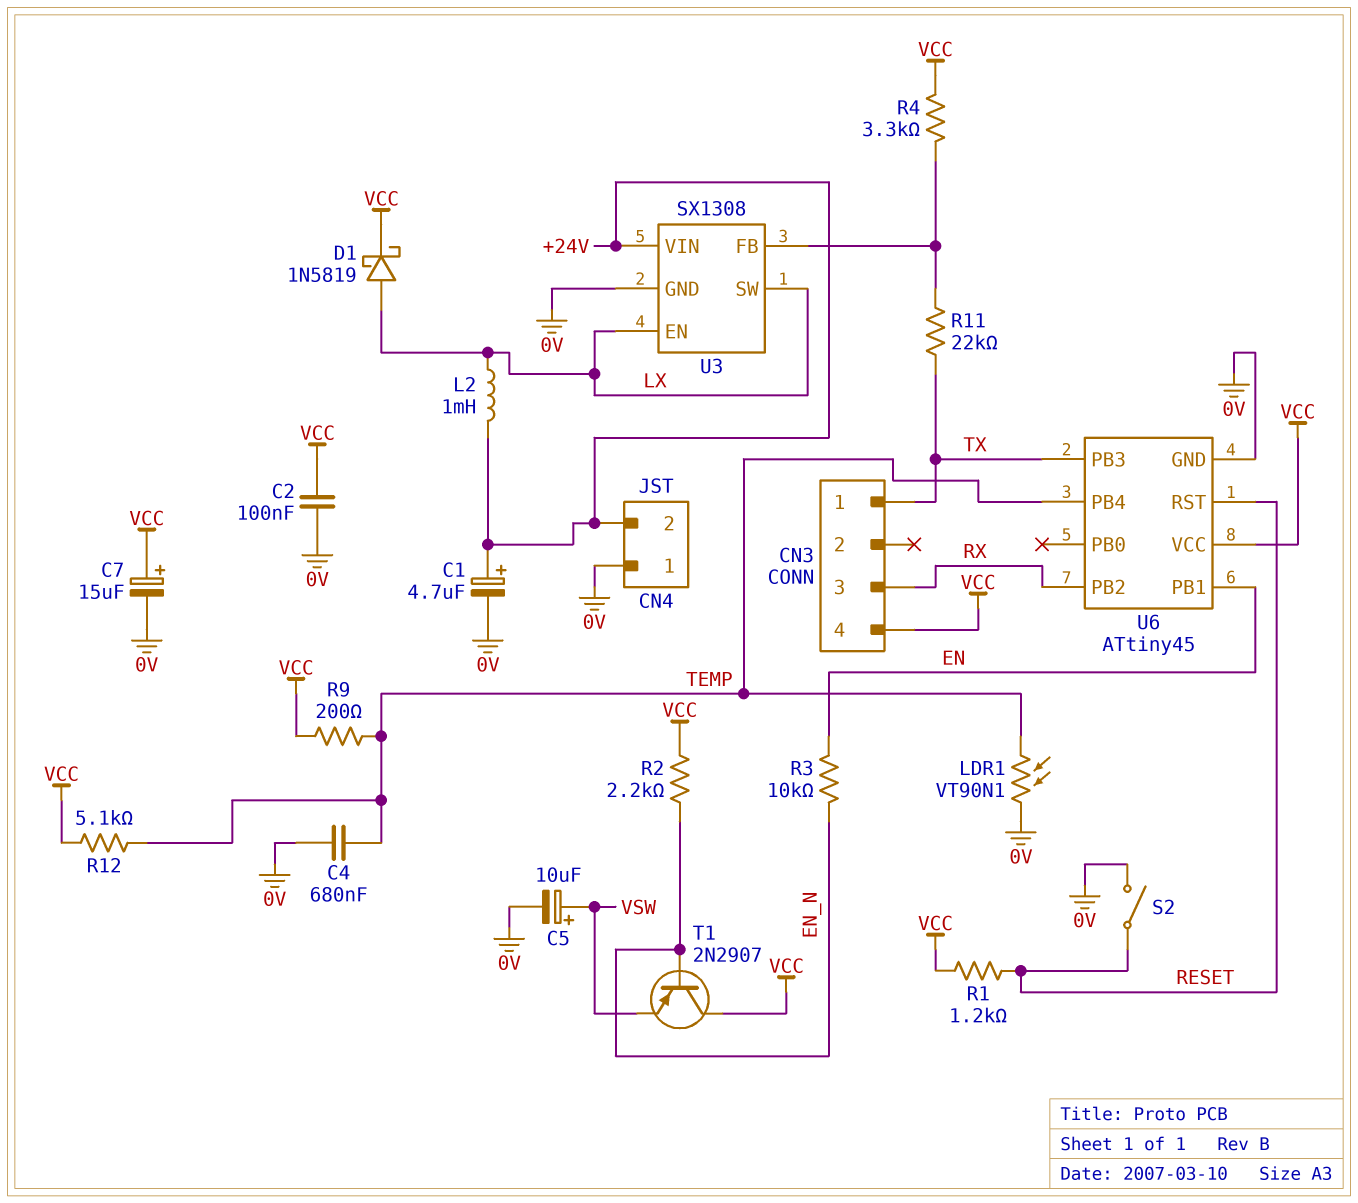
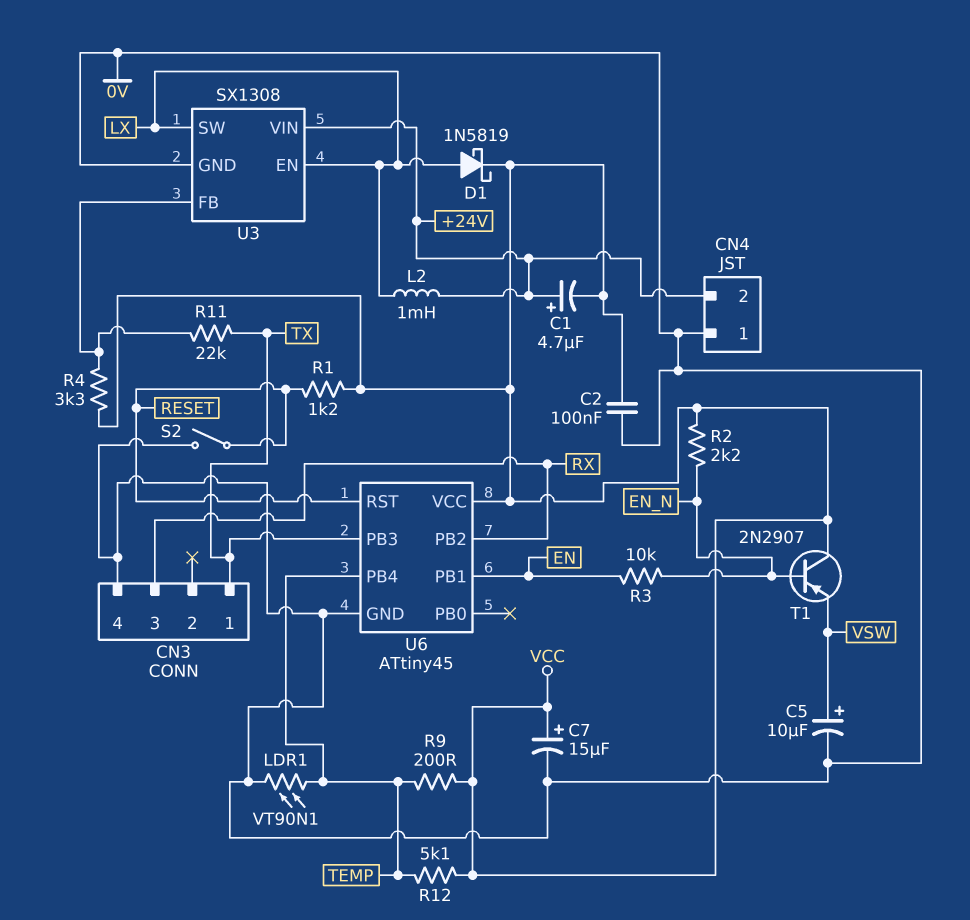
C1: 4.7uF (plus +24V, minus 0V) -> 4.7uF (plus +24V, minus VCC)
C4: 680nF (0V, TEMP) -> none
CN3 pin 4: VCC -> 0V

